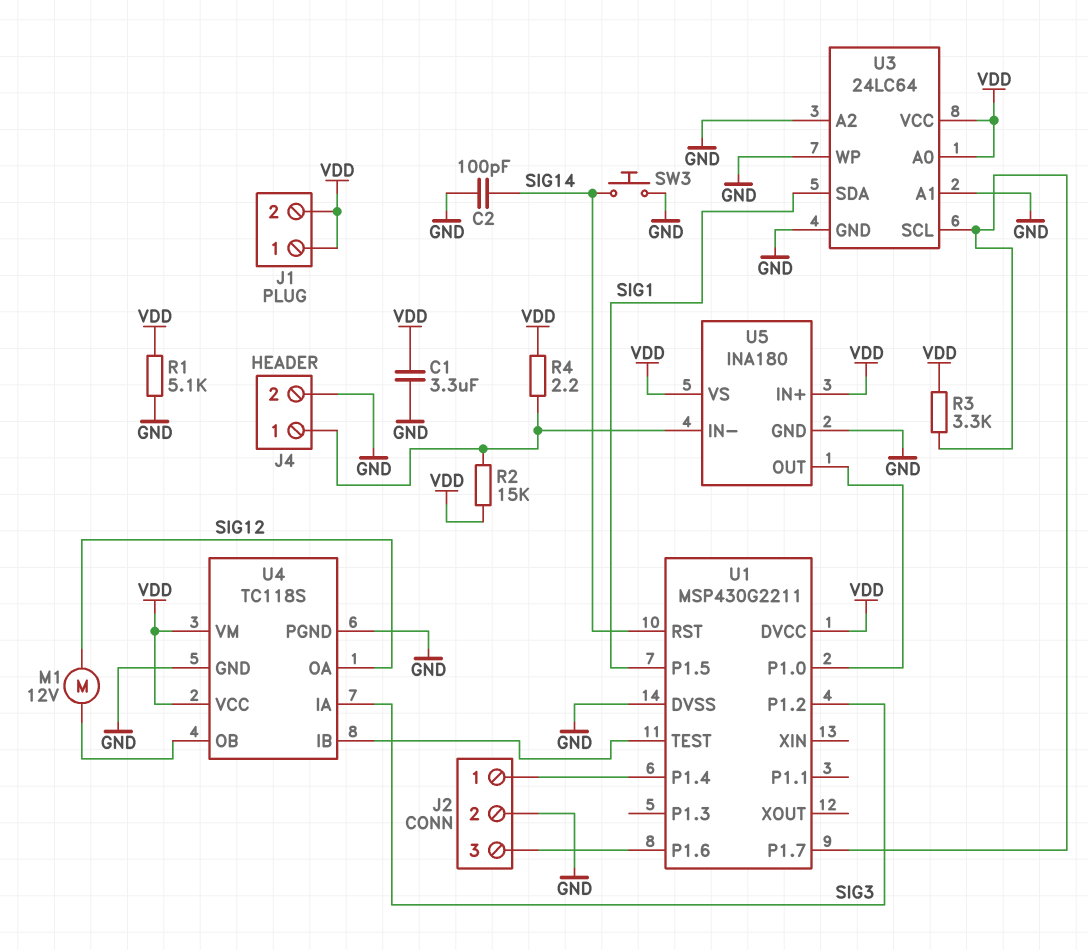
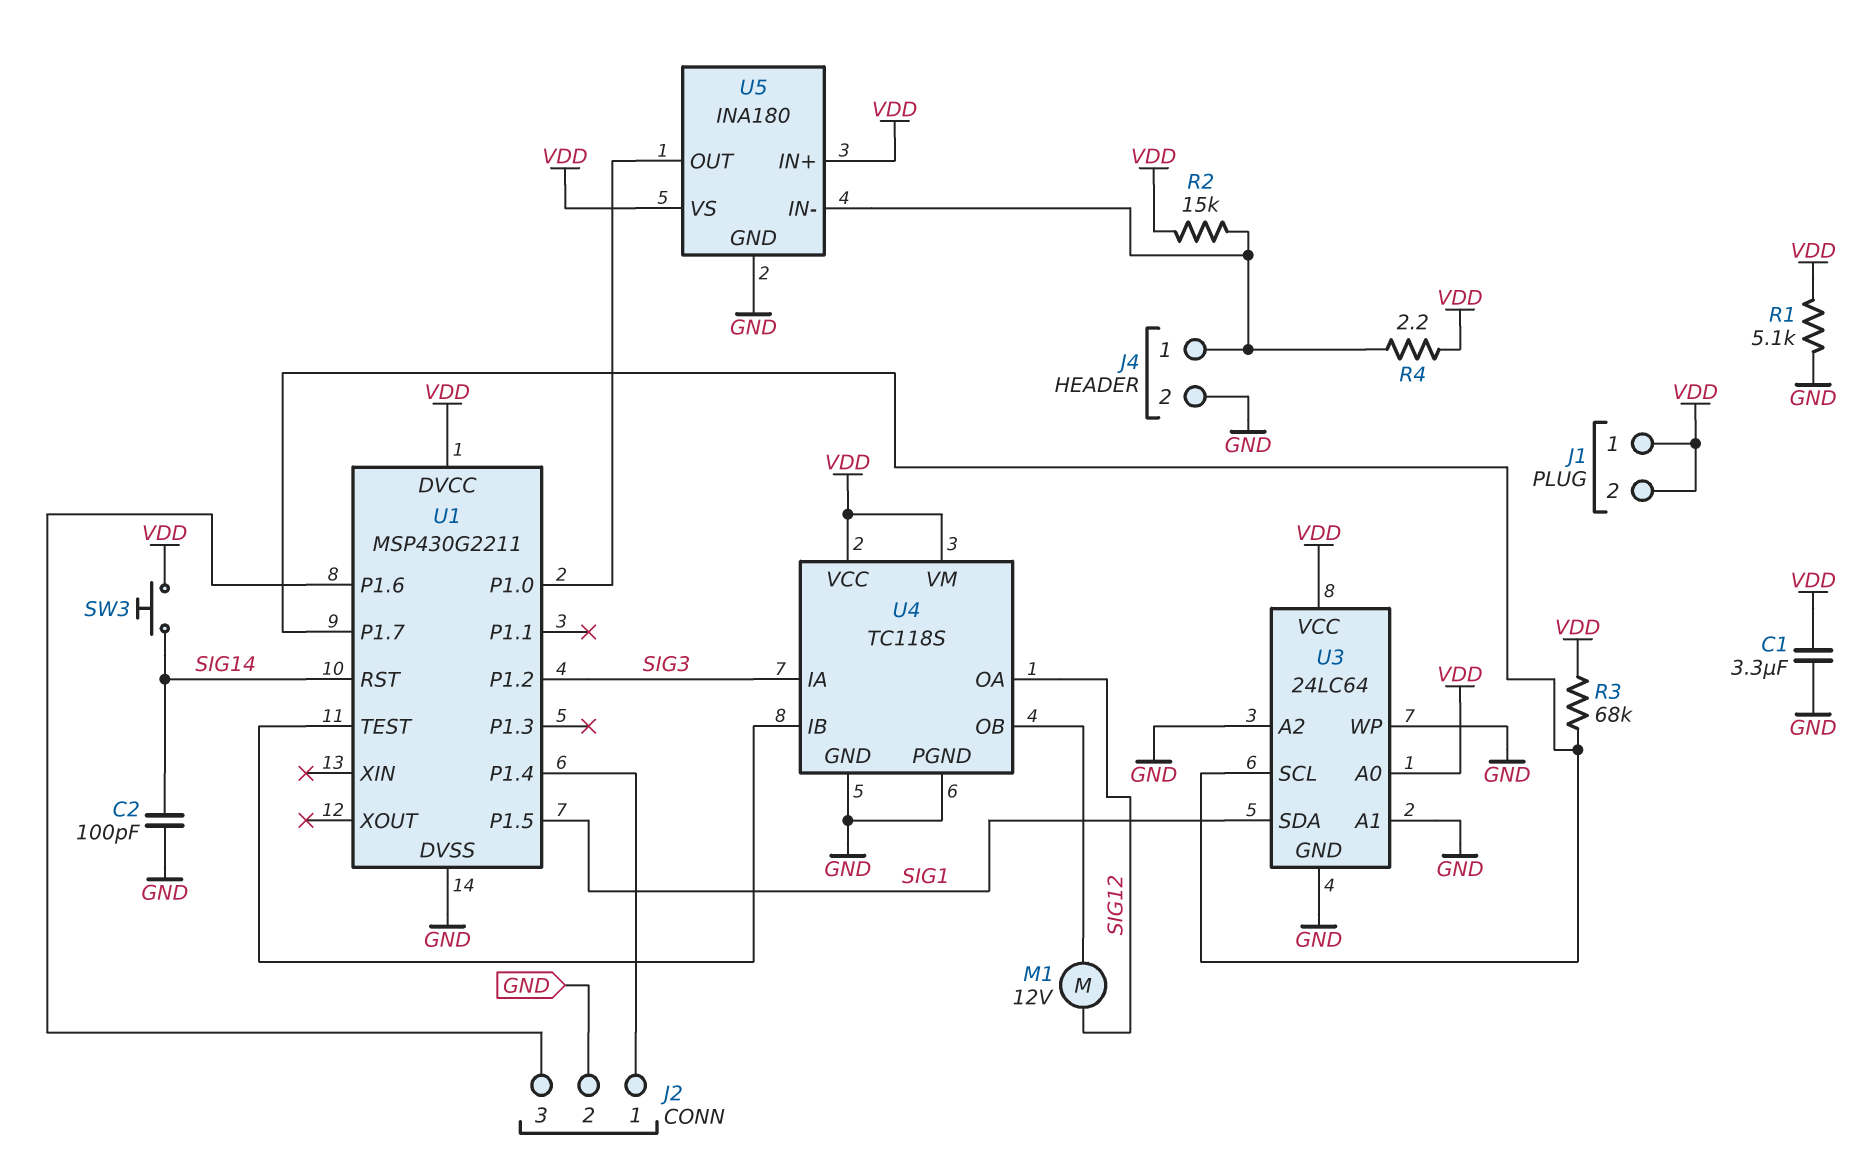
R3: 3.3k (U1/P1.7, VDD) -> 68k (U1/P1.7, VDD)
SW3: button (GND, SIG14) -> button (SIG14, VDD)

